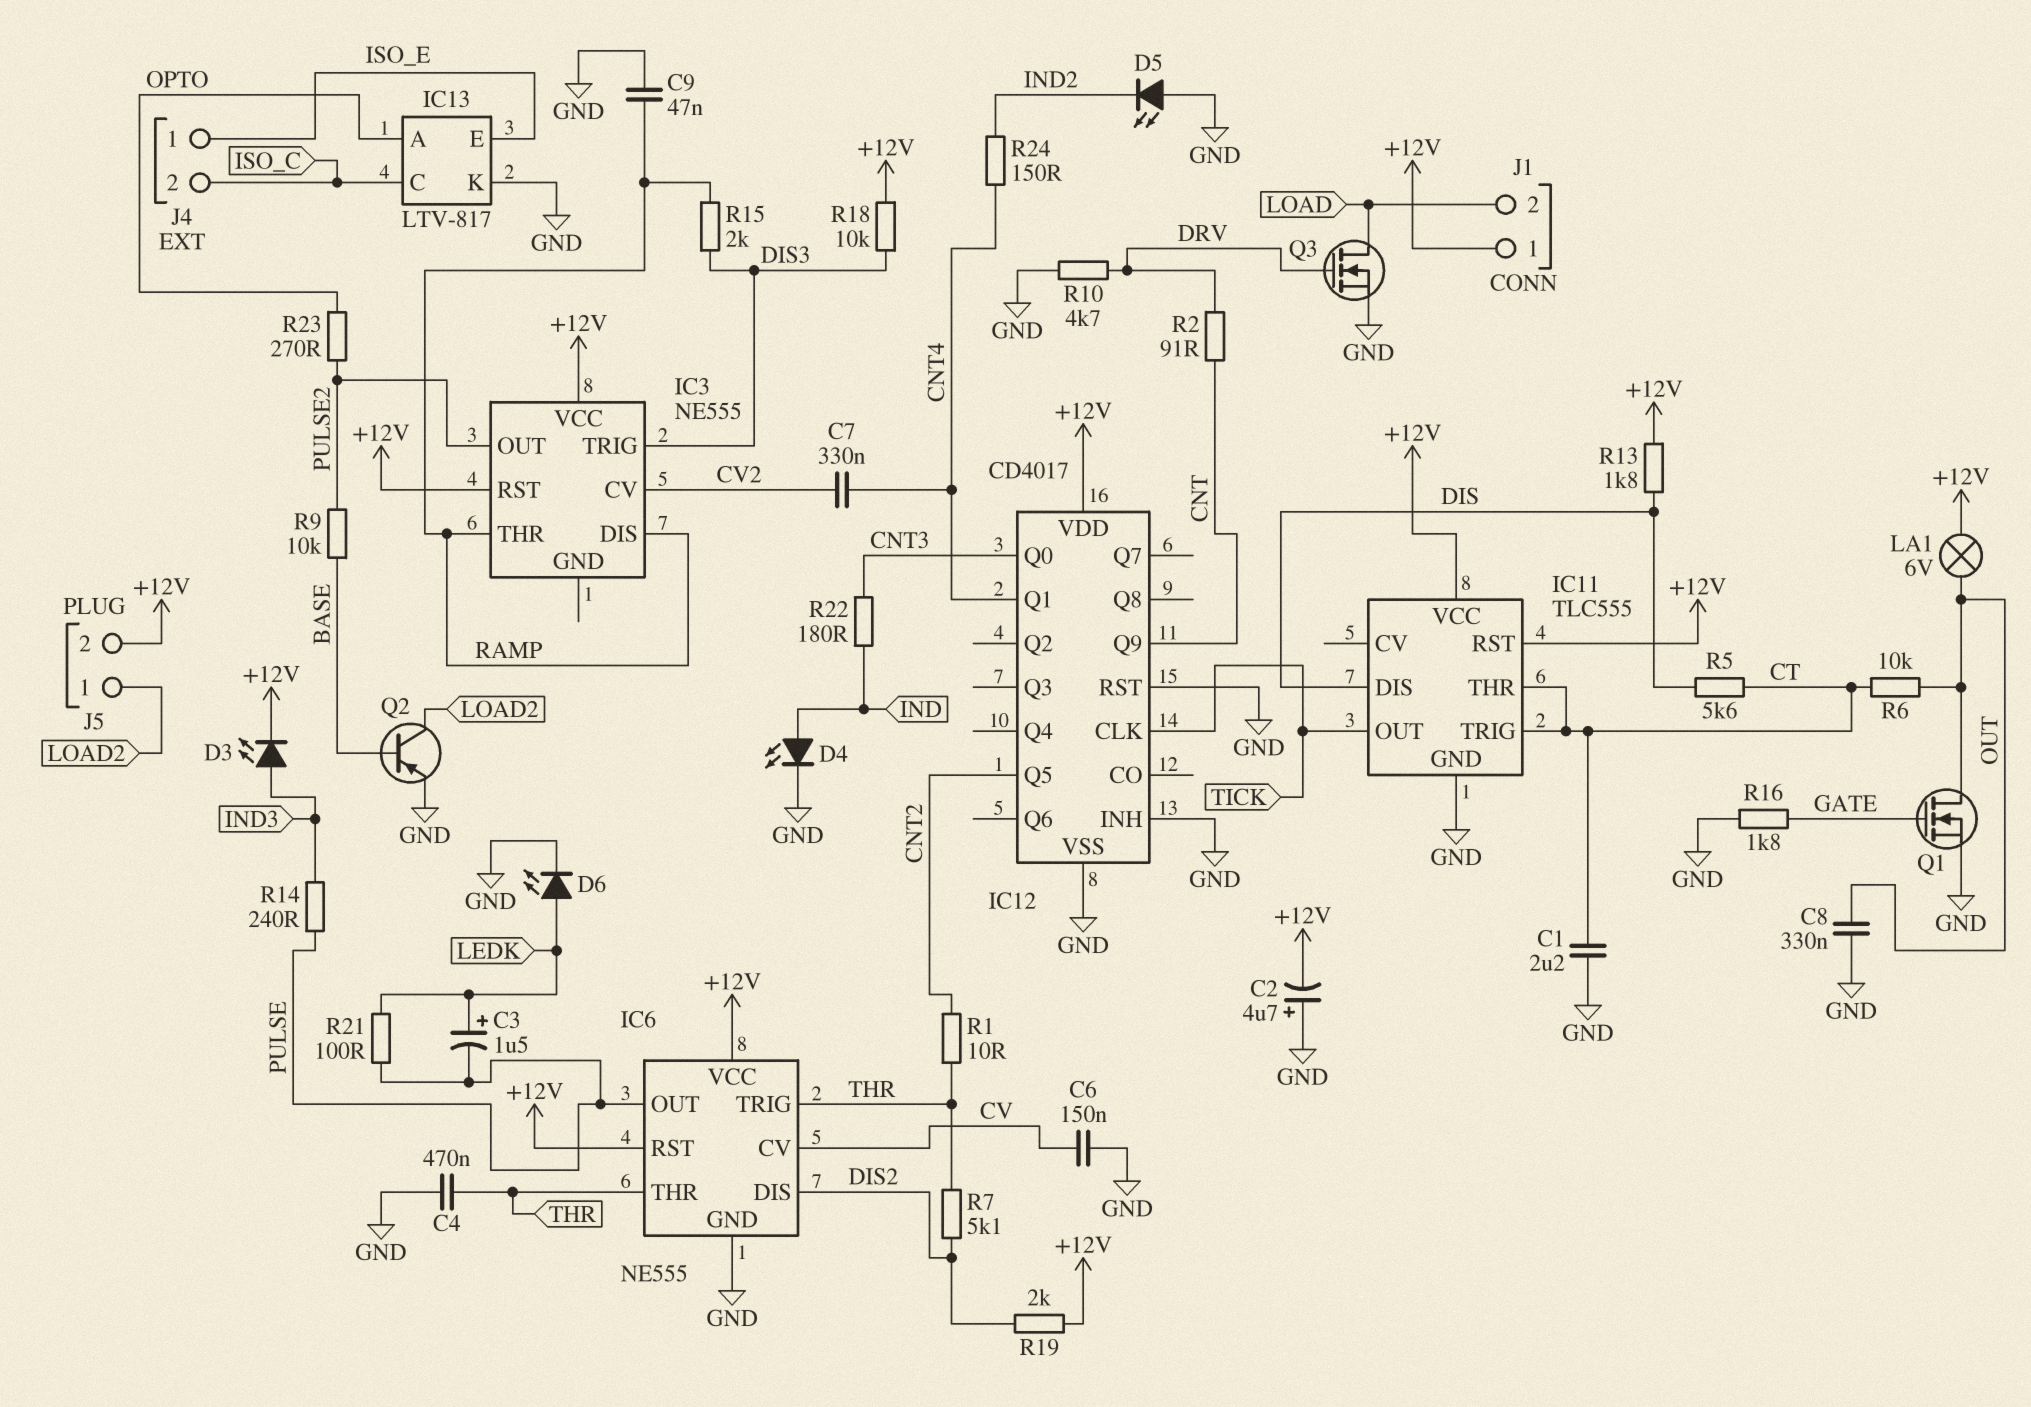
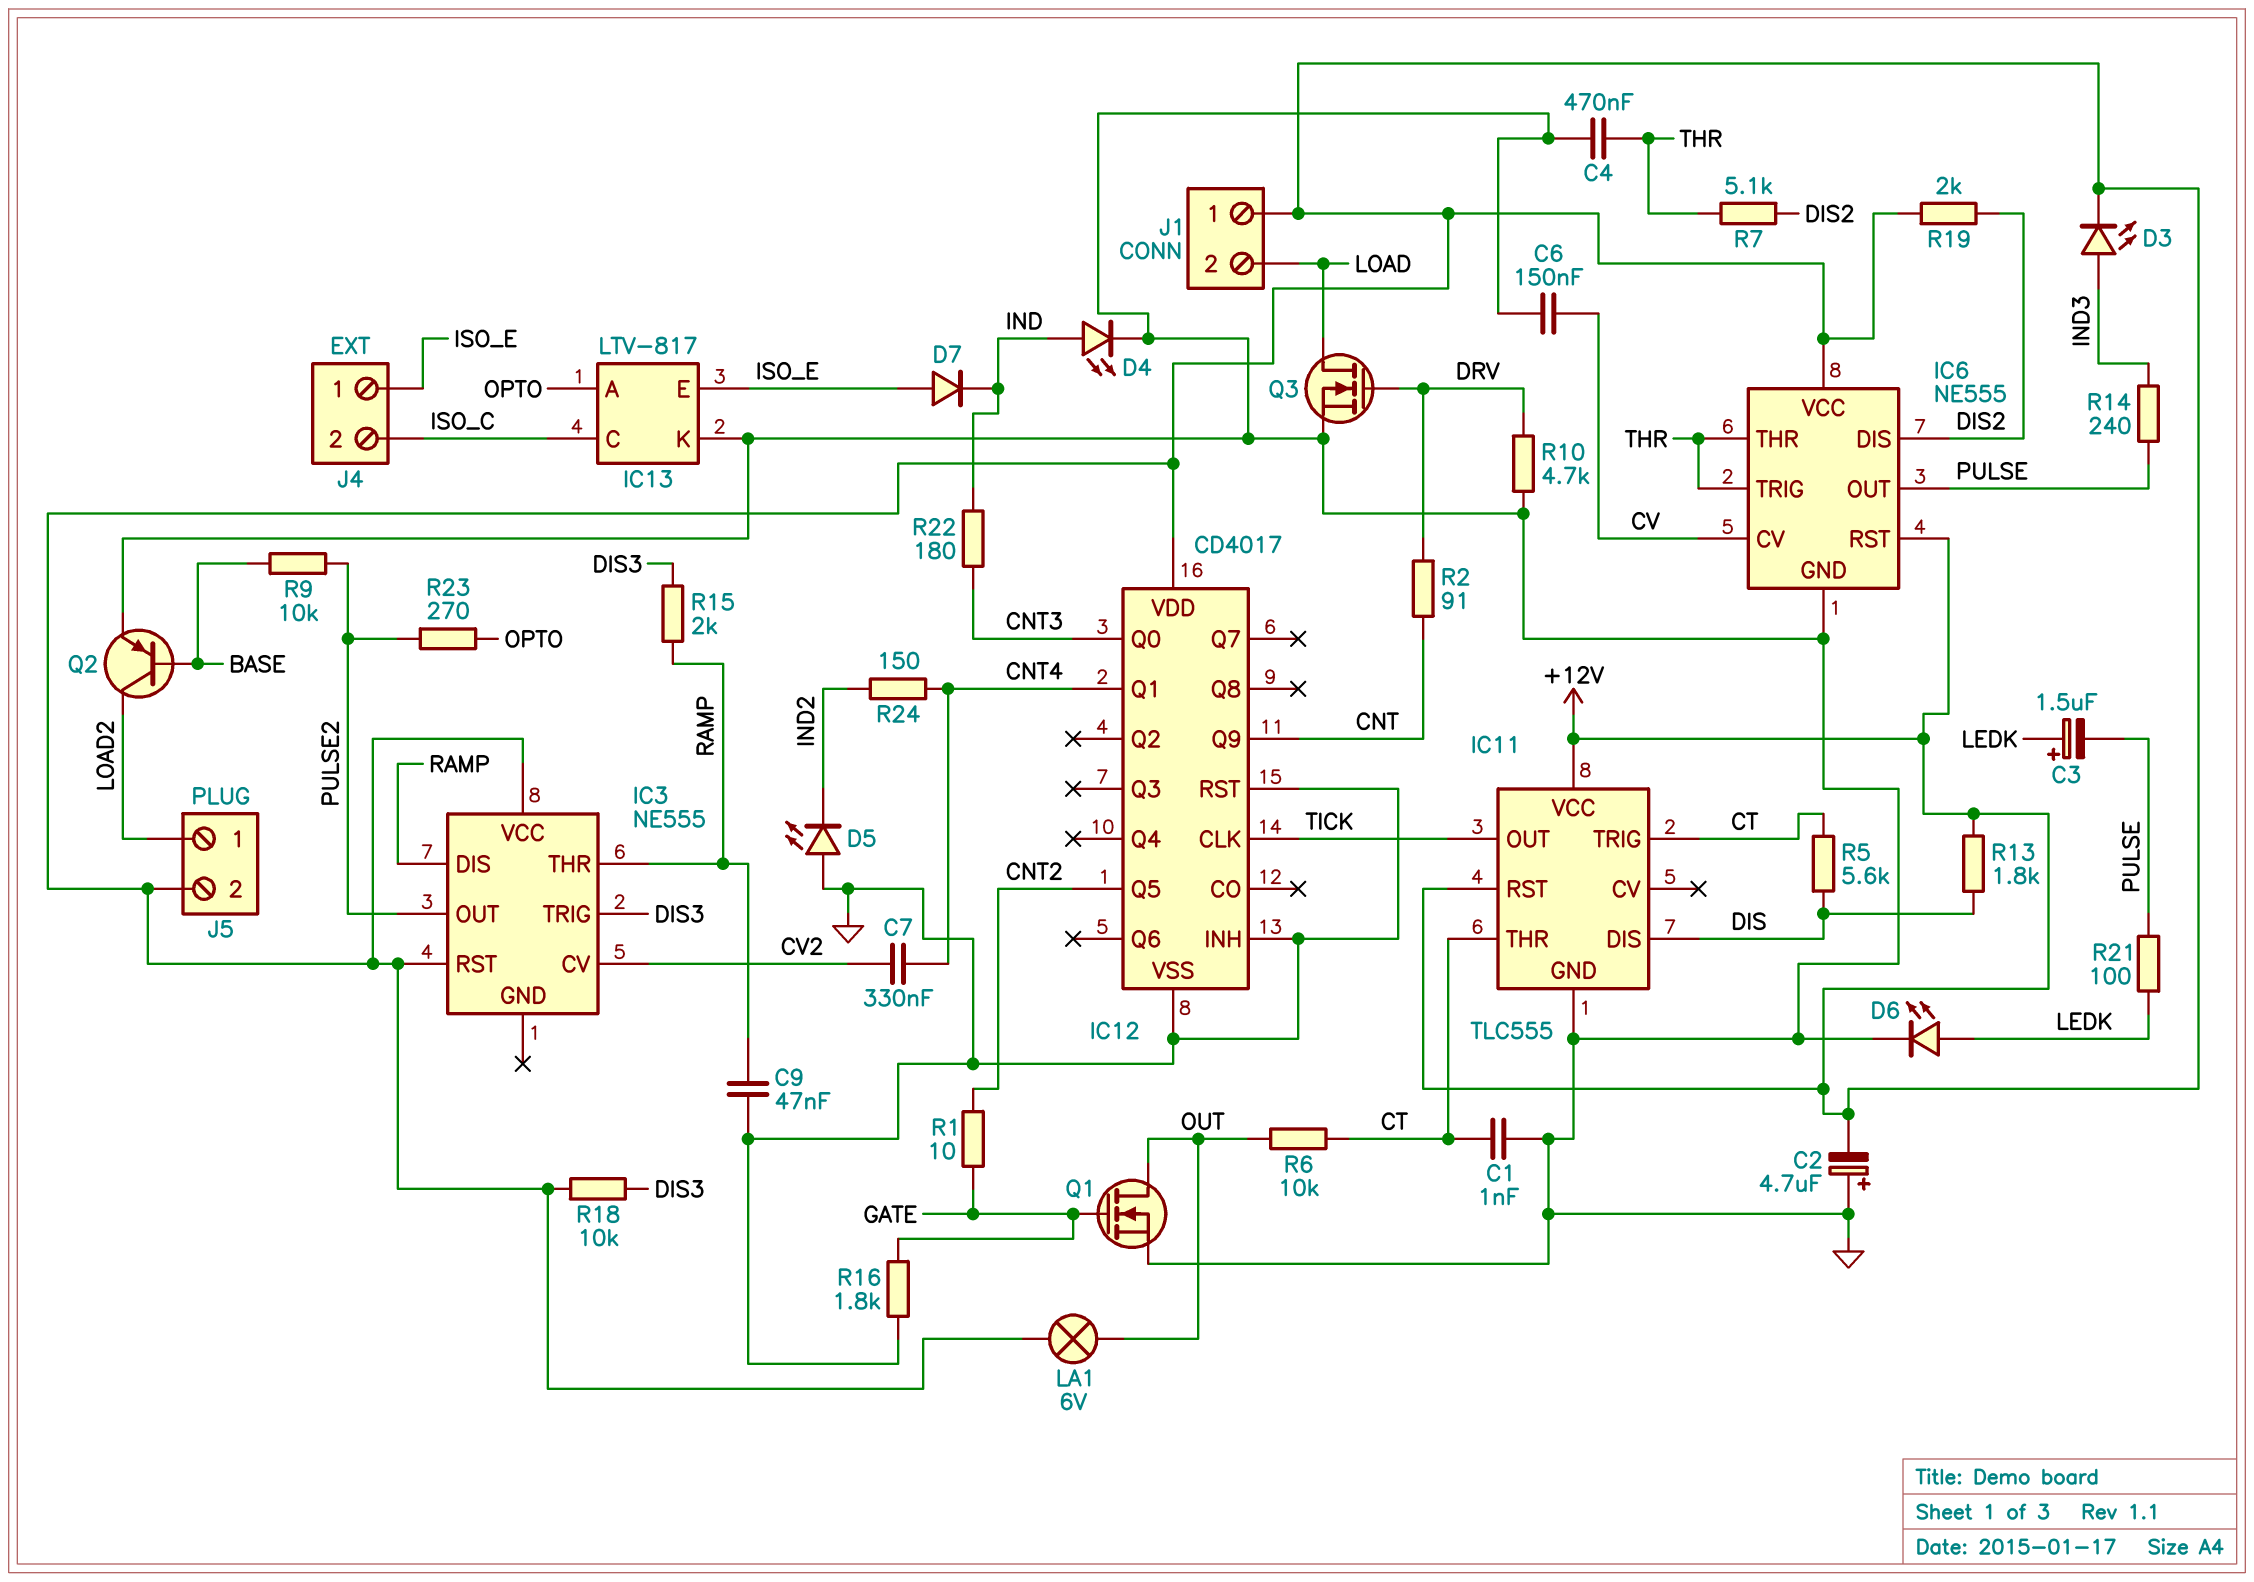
C1: 2.2uF (CT, GND) -> 1nF (CT, GND)
C8: 330nF (GND, OUT) -> none
D7: none -> diode (A ISO_E, K IND)
R1: 10 (CNT2, THR) -> 10 (CNT2, GATE)

